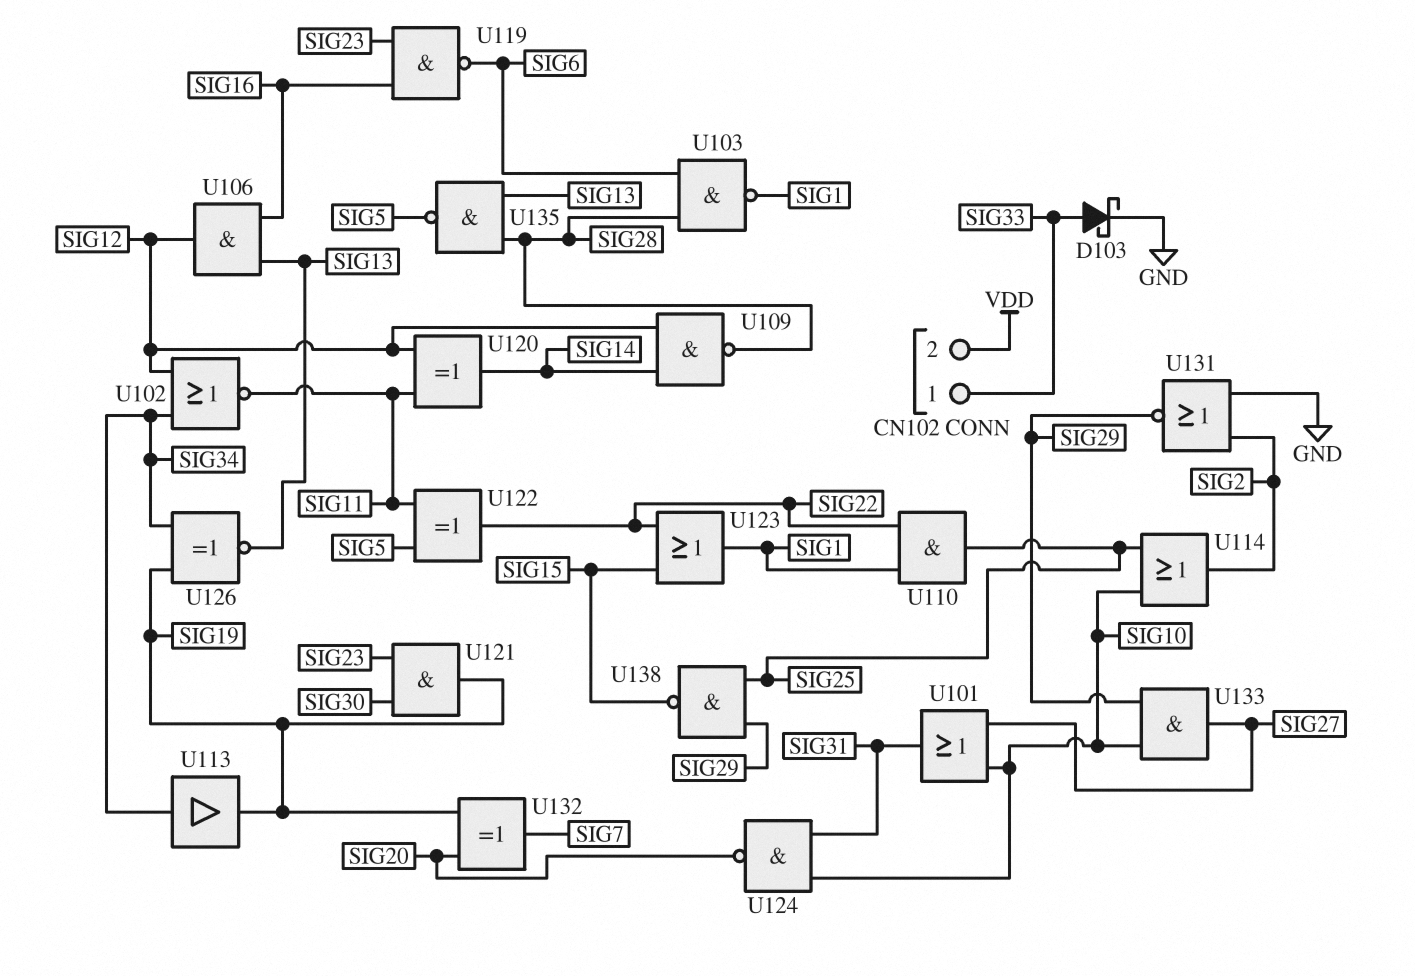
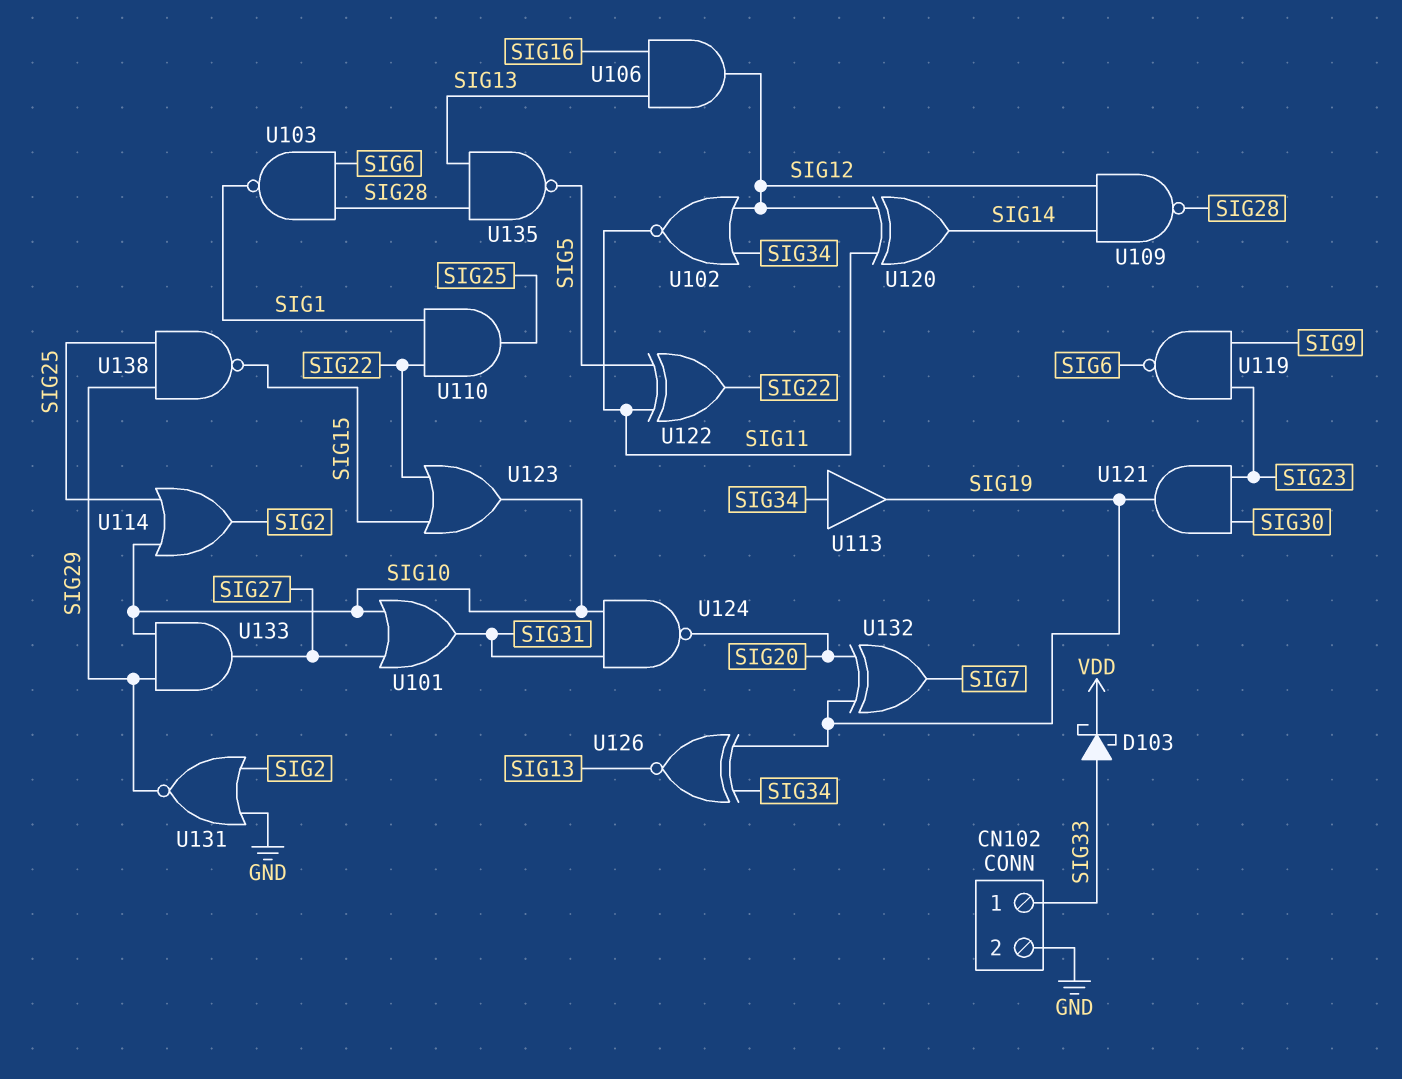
CN102 pin 2: VDD -> GND
D103: schottky (A SIG33, K GND) -> schottky (A SIG33, K VDD)
U119: NAND (in SIG16, in SIG23, out SIG6) -> NAND (in SIG9, in SIG23, out SIG6)
U123: OR (in SIG15, in SIG22, out SIG1) -> OR (in SIG15, in SIG22, out SIG10)

